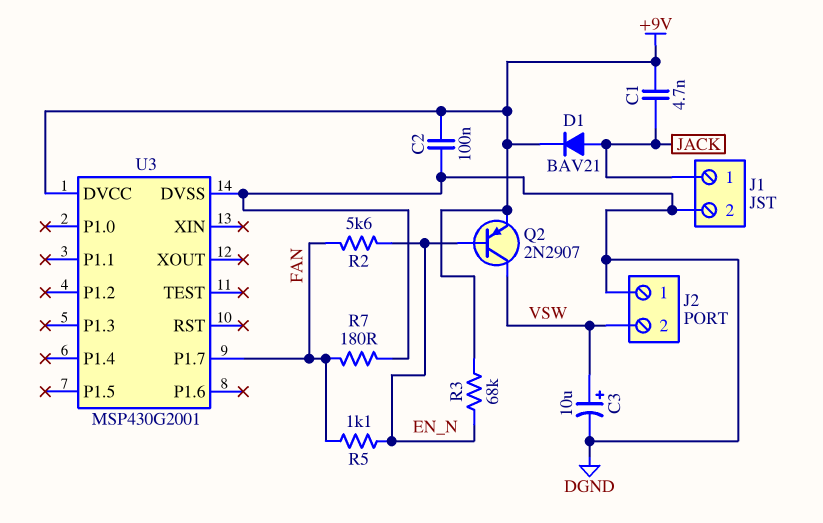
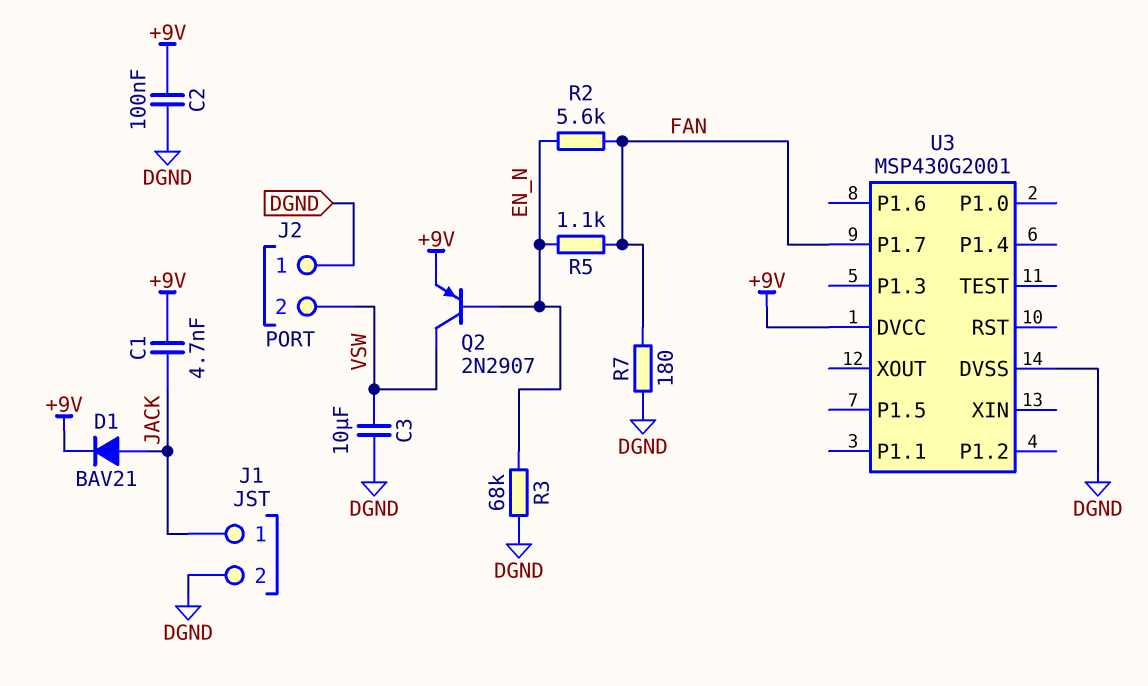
C3: 10uF (plus VSW, minus DGND) -> 10uF (DGND, VSW)
R3: 68k (+9V, EN_N) -> 68k (DGND, EN_N)

